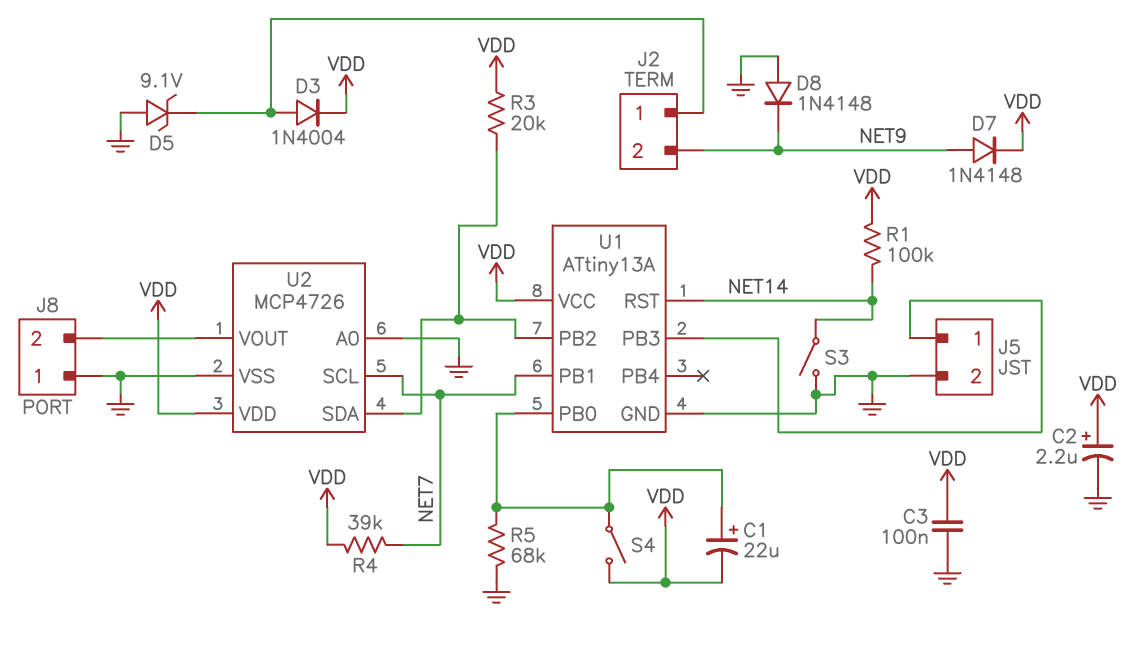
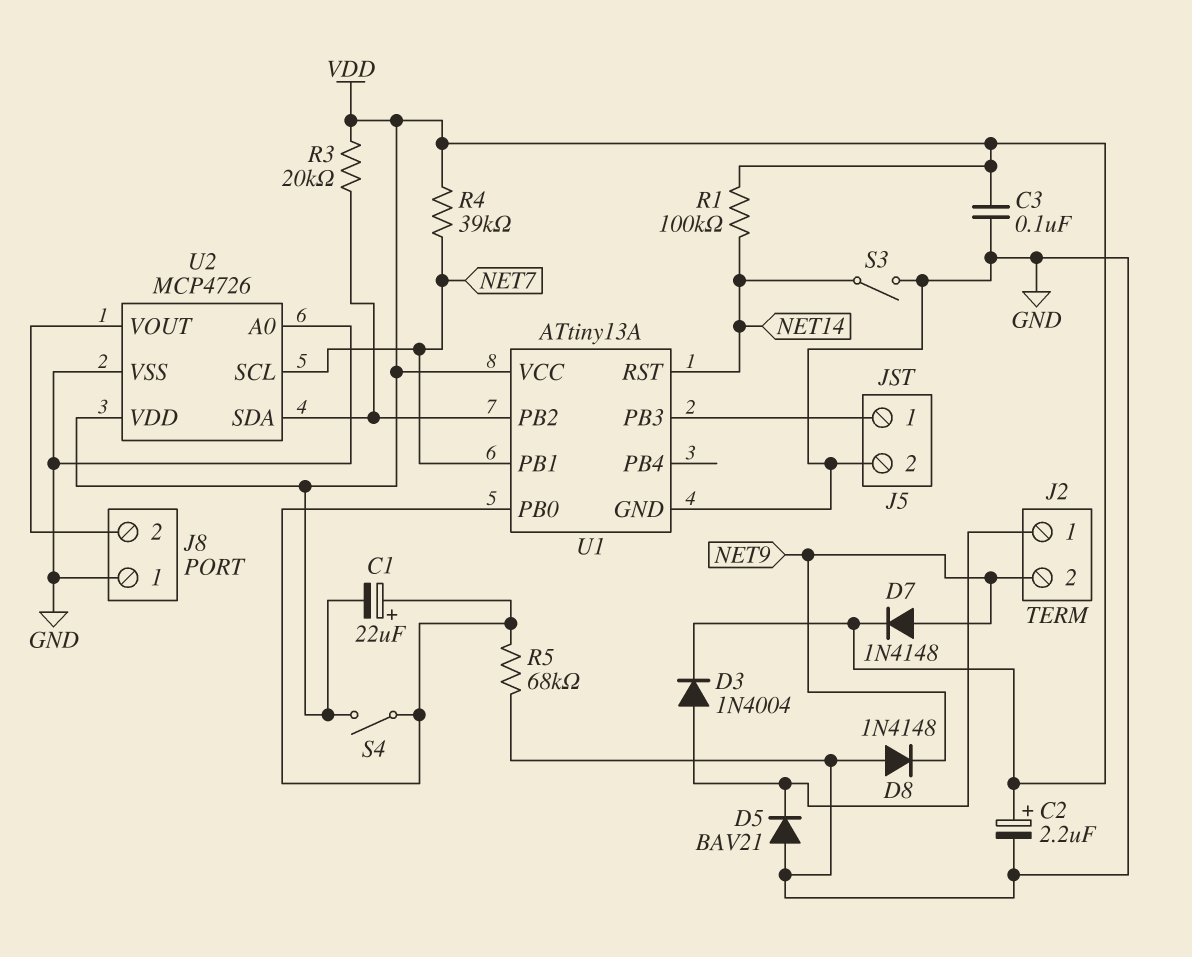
D5: zener 9.1V (A GND, K J2/1) -> diode BAV21 (A GND, K J2/1)

